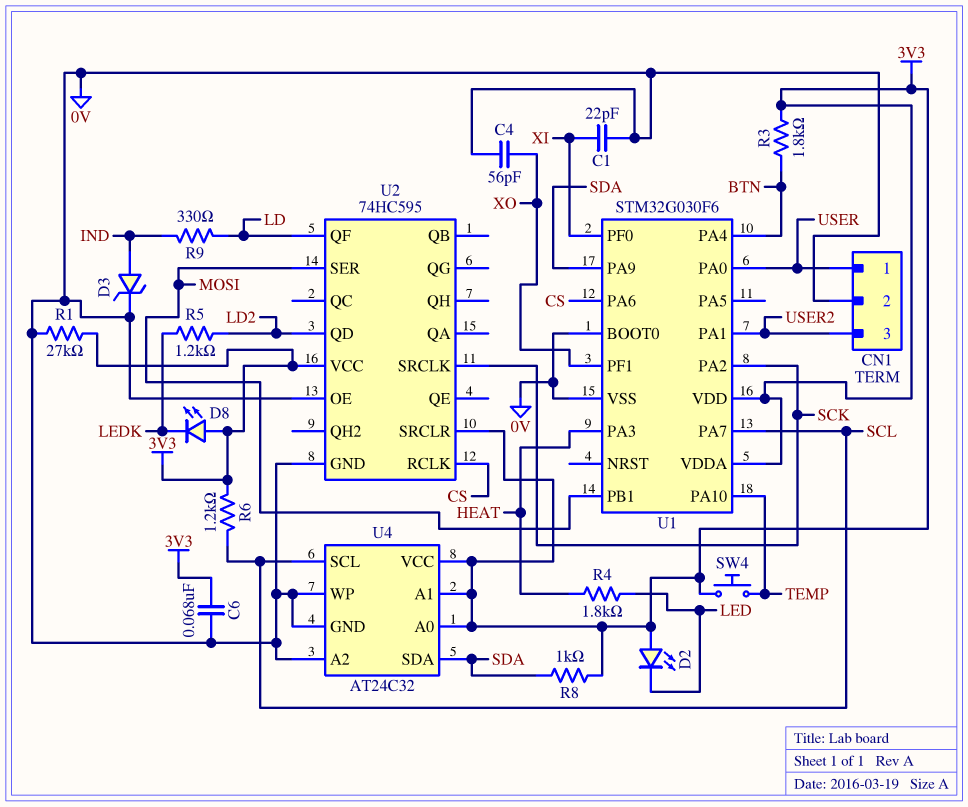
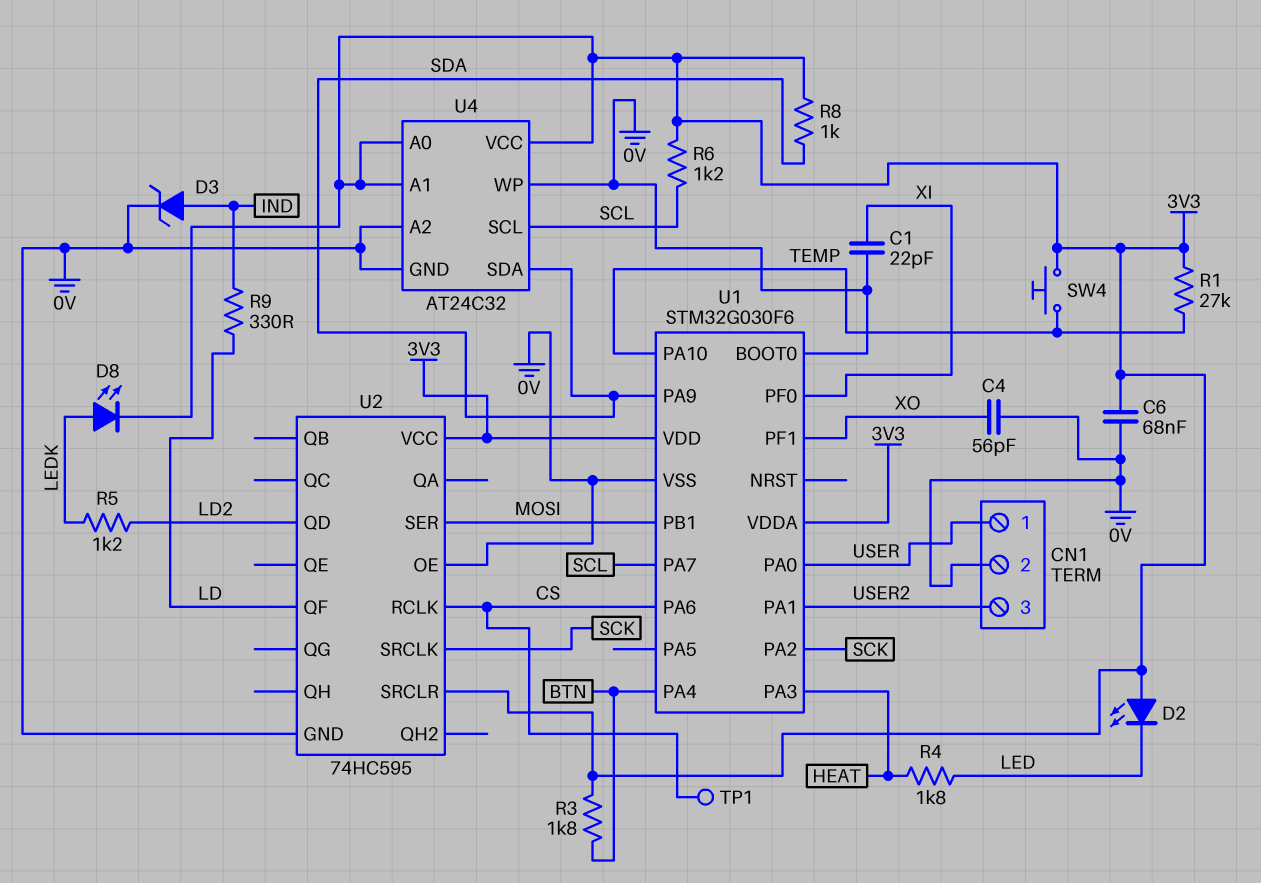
D8: LED (A 3V3, K LEDK) -> LED (A LEDK, K 3V3)
R1: 27k (0V, 3V3) -> 27k (3V3, TEMP)
TP1: none -> test point (CS)

